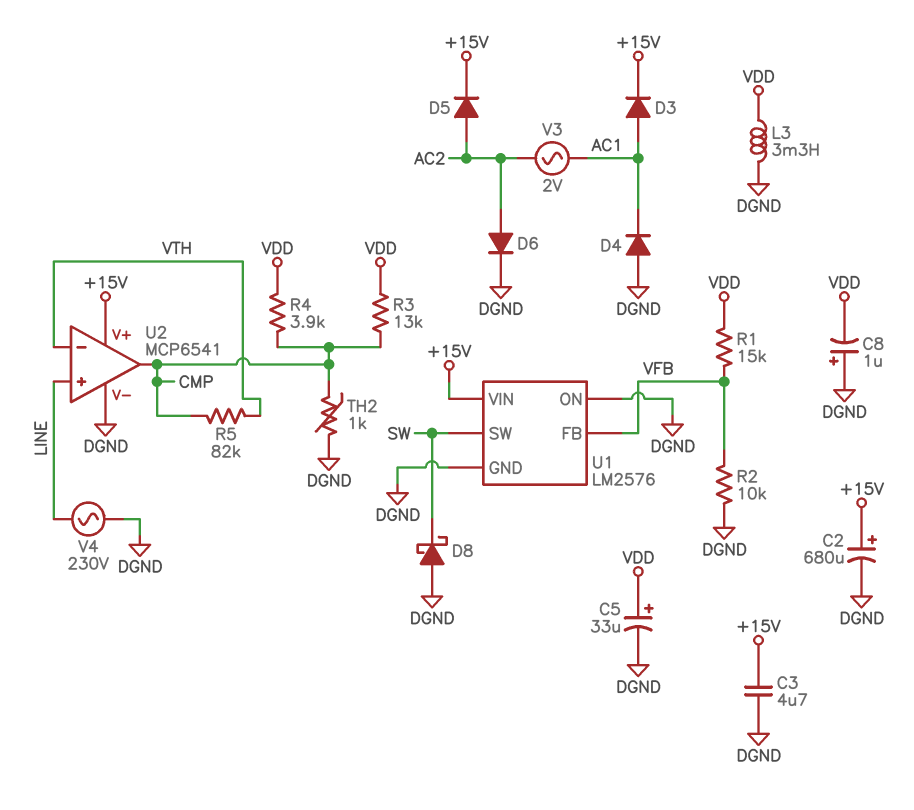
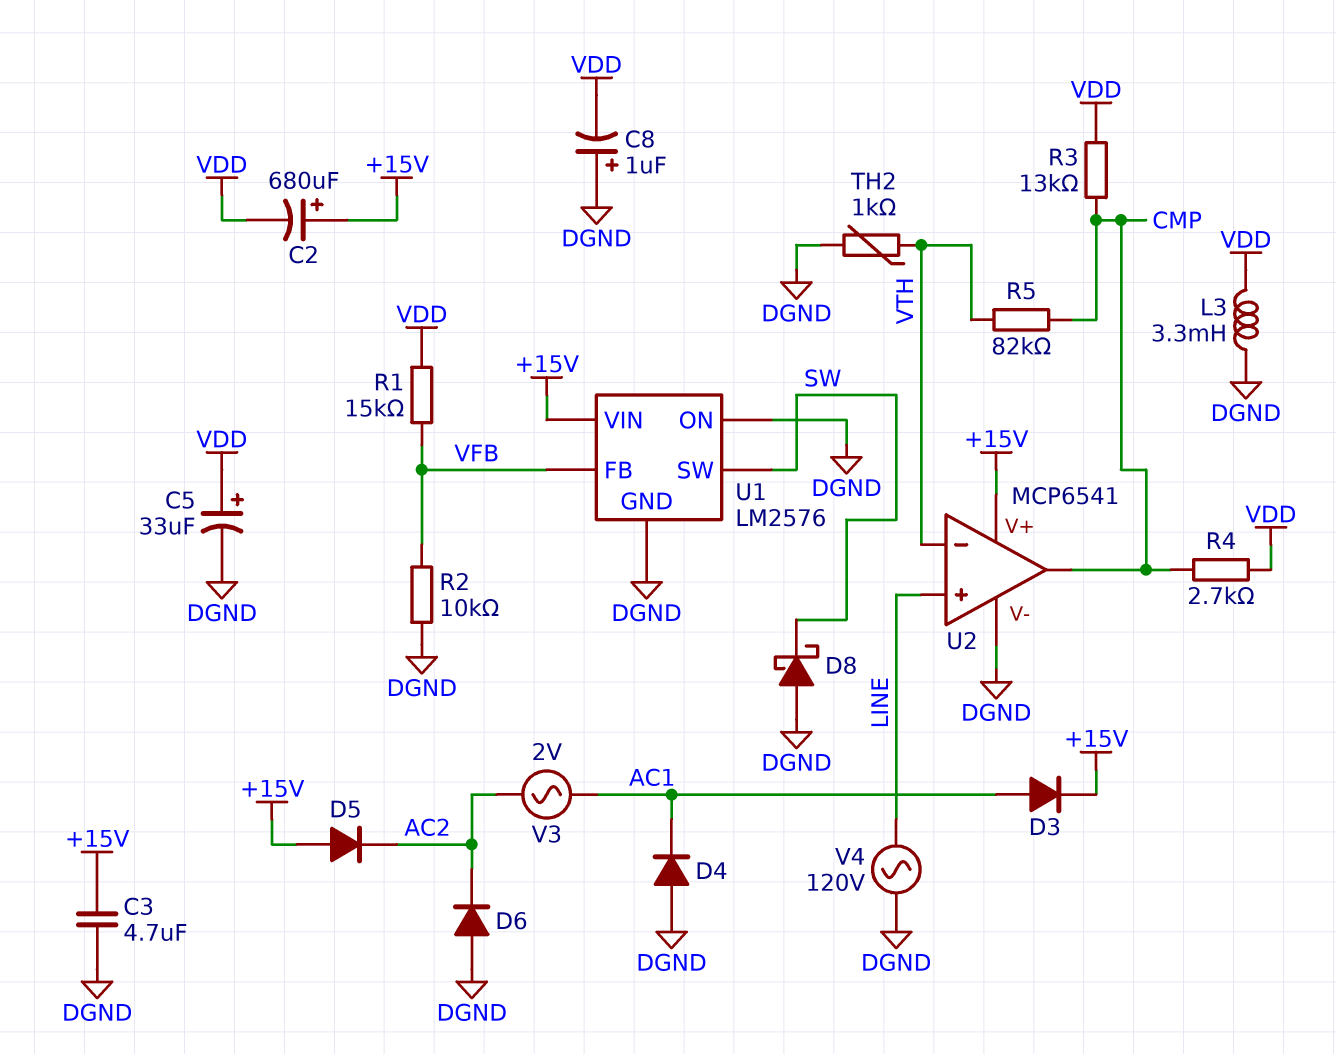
C2: 680uF (plus +15V, minus DGND) -> 680uF (plus +15V, minus VDD)
D5: diode (A AC2, K +15V) -> diode (A +15V, K AC2)
D6: diode (A AC2, K DGND) -> diode (A DGND, K AC2)
R4: 3.9k (CMP, VDD) -> 2.7k (CMP, VDD)
TH2: 1k (CMP, DGND) -> 1k (DGND, VTH)
V4: AC 230V (DGND, LINE) -> AC 120V (DGND, LINE)

